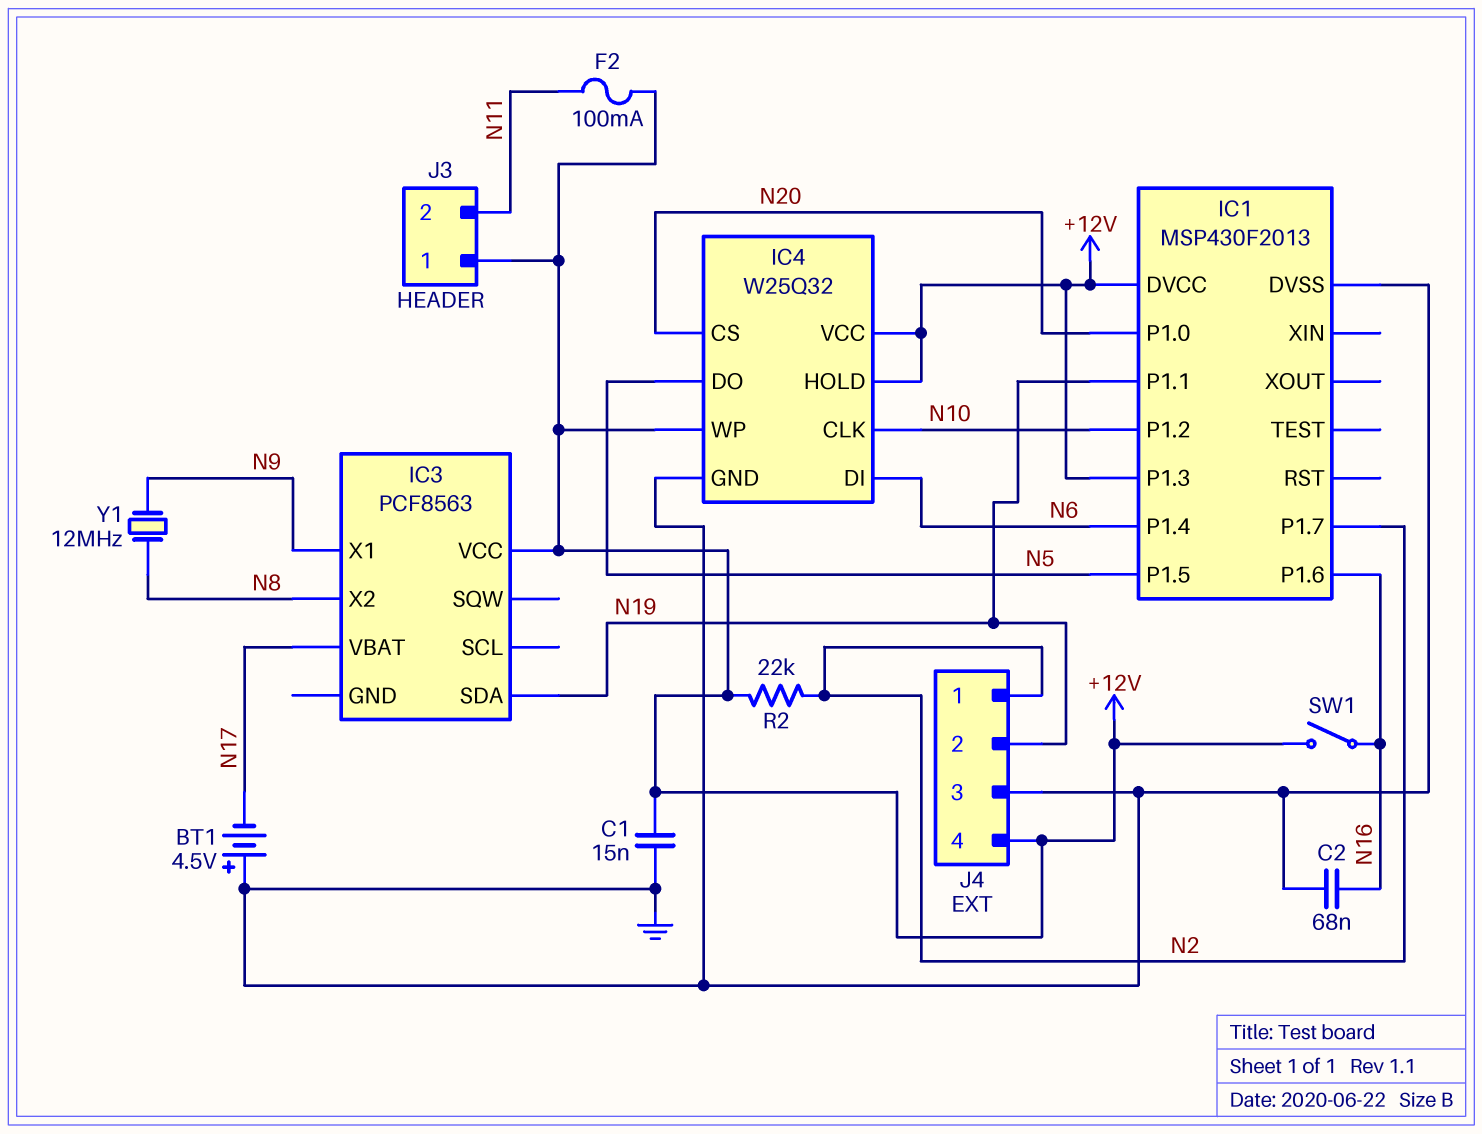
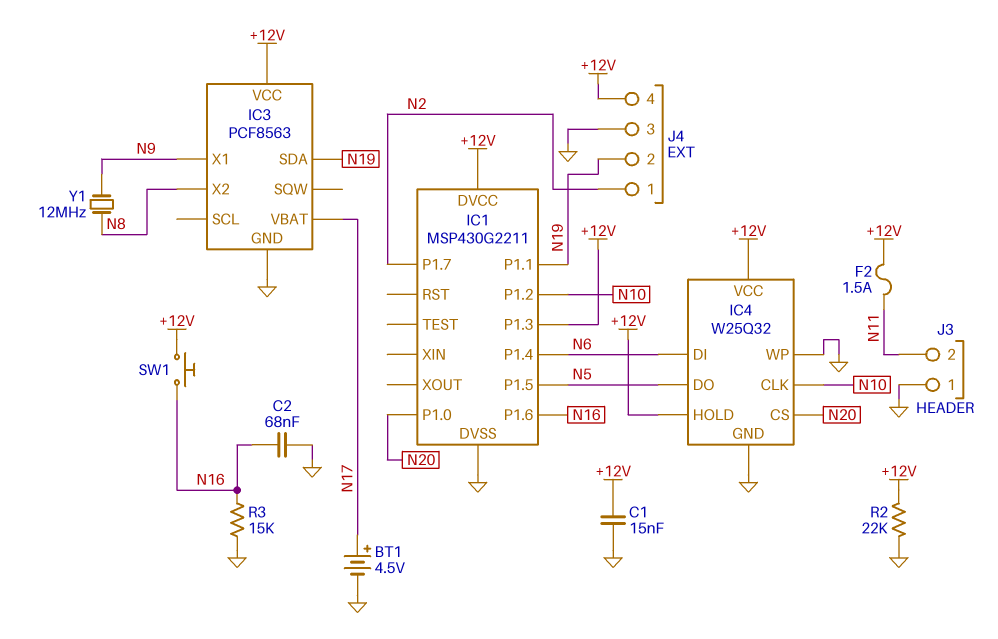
BT1: 4.5V (plus GND, minus N17) -> 4.5V (plus N17, minus GND)
F2: 100mA (+12V, N11) -> 1.5A (+12V, N11)
IC1: MSP430F2013 -> MSP430G2211
IC3 pin GND: none -> GND
IC4 pin WP: +12V -> GND
J3 pin 1: +12V -> GND
R2: 22k (+12V, N2) -> 22k (+12V, GND)
R3: none -> 15k (GND, N16)
SW1: switch (+12V, N16) -> button (+12V, N16)

